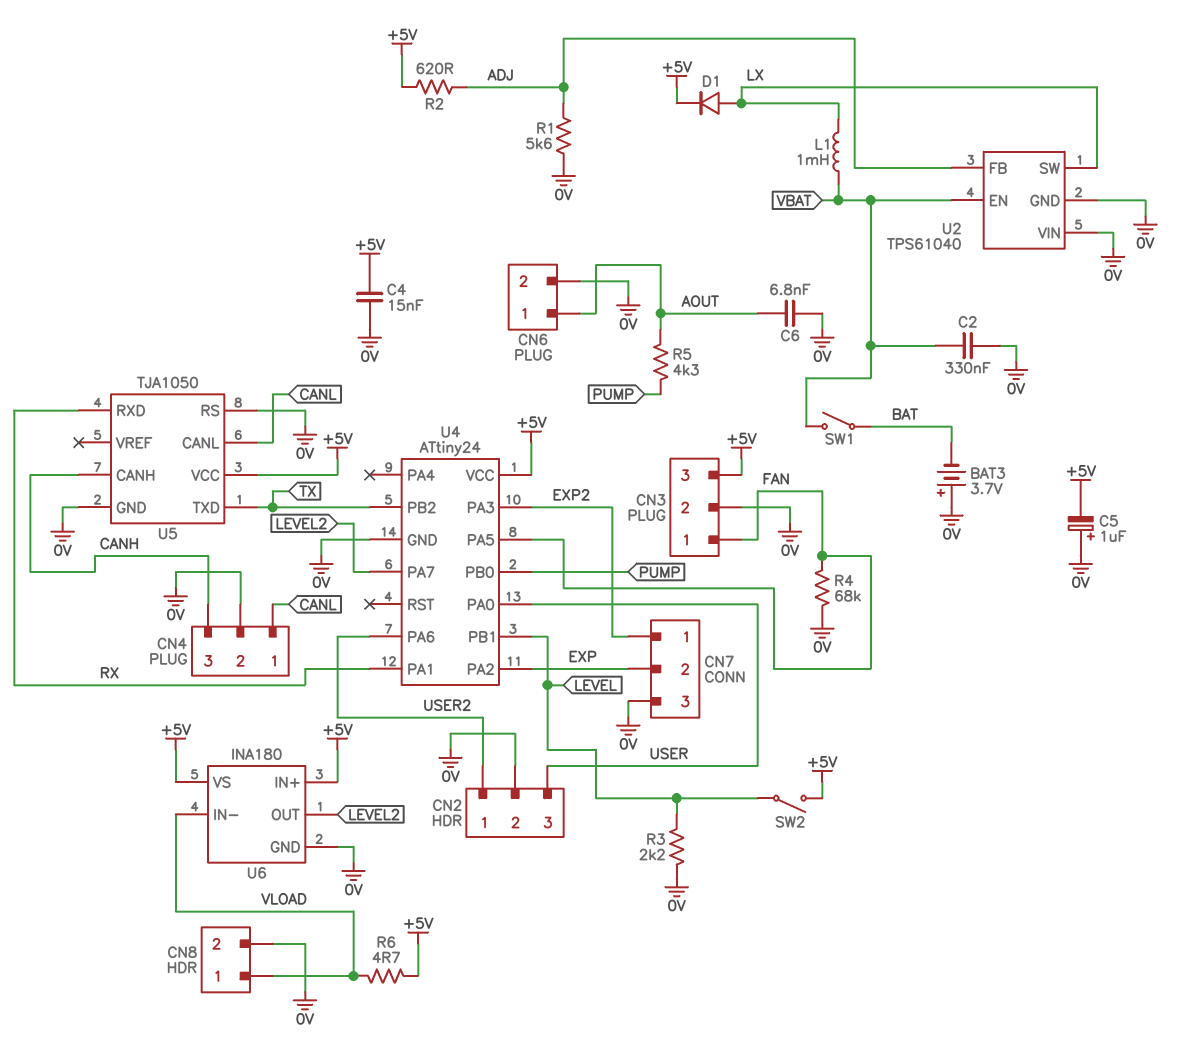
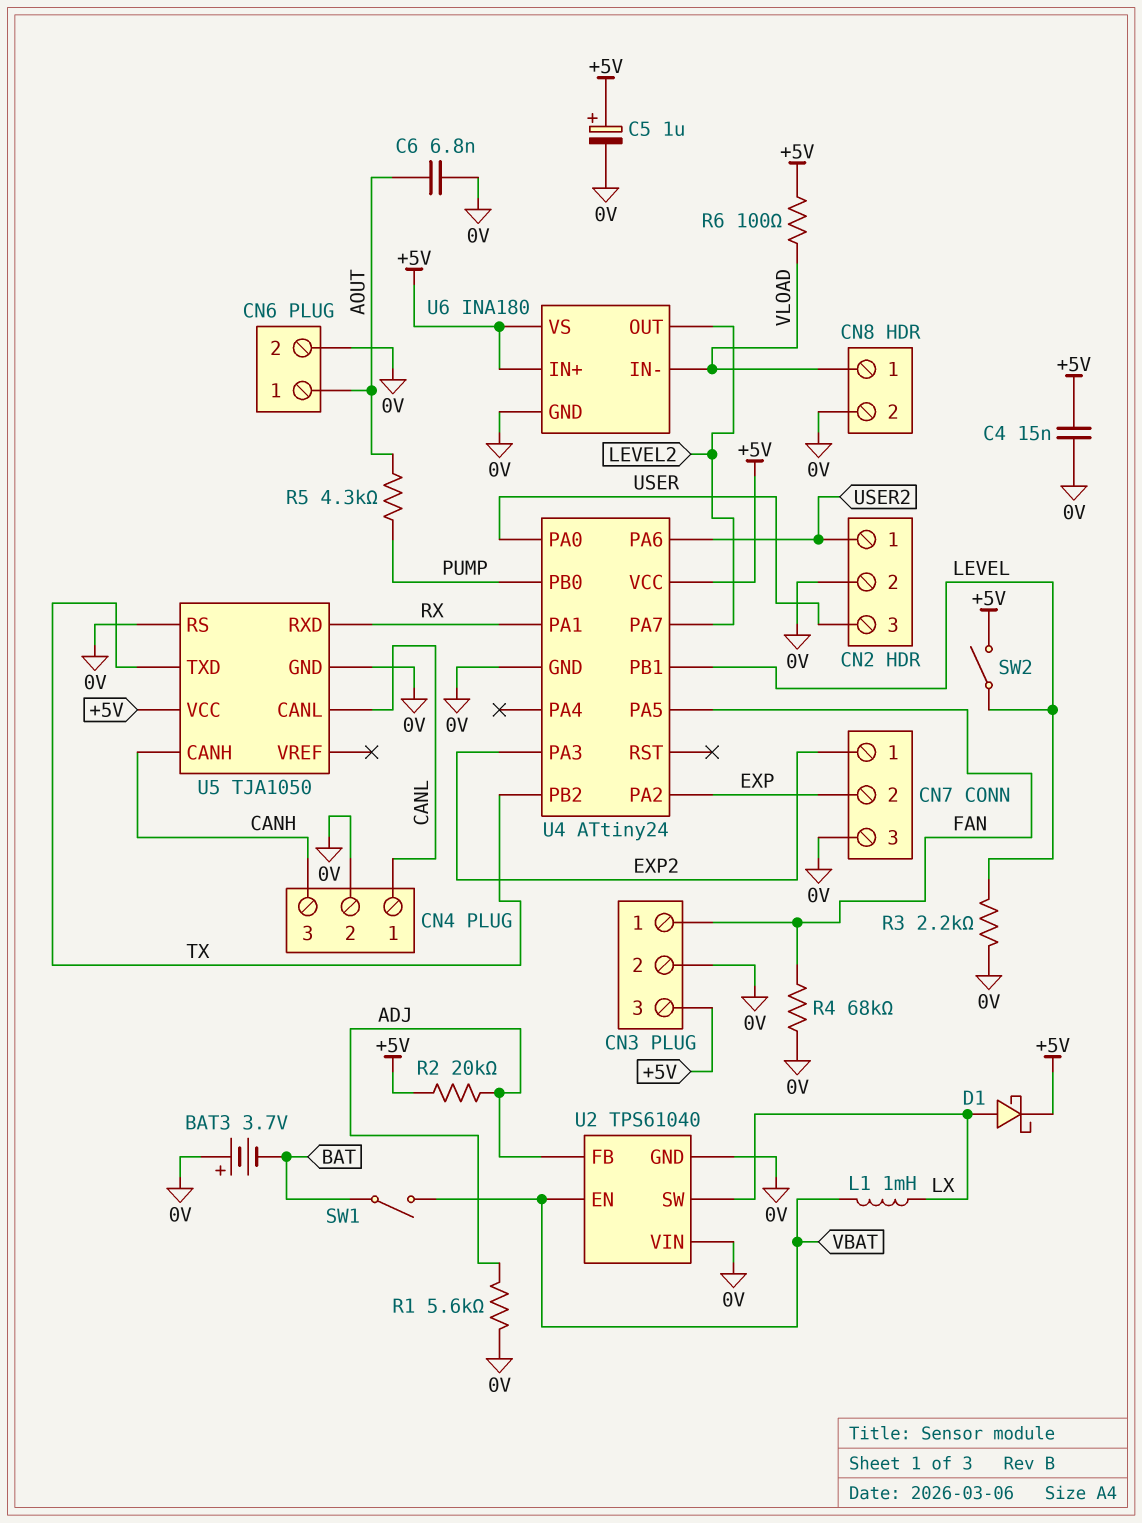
C2: 330nF (0V, VBAT) -> none
C5: 1uF (plus 0V, minus +5V) -> 1uF (plus +5V, minus 0V)
D1: diode (A LX, K +5V) -> schottky (A LX, K +5V)
R2: 620 (+5V, ADJ) -> 20k (+5V, ADJ)
R6: 4.7 (+5V, VLOAD) -> 100 (+5V, VLOAD)

